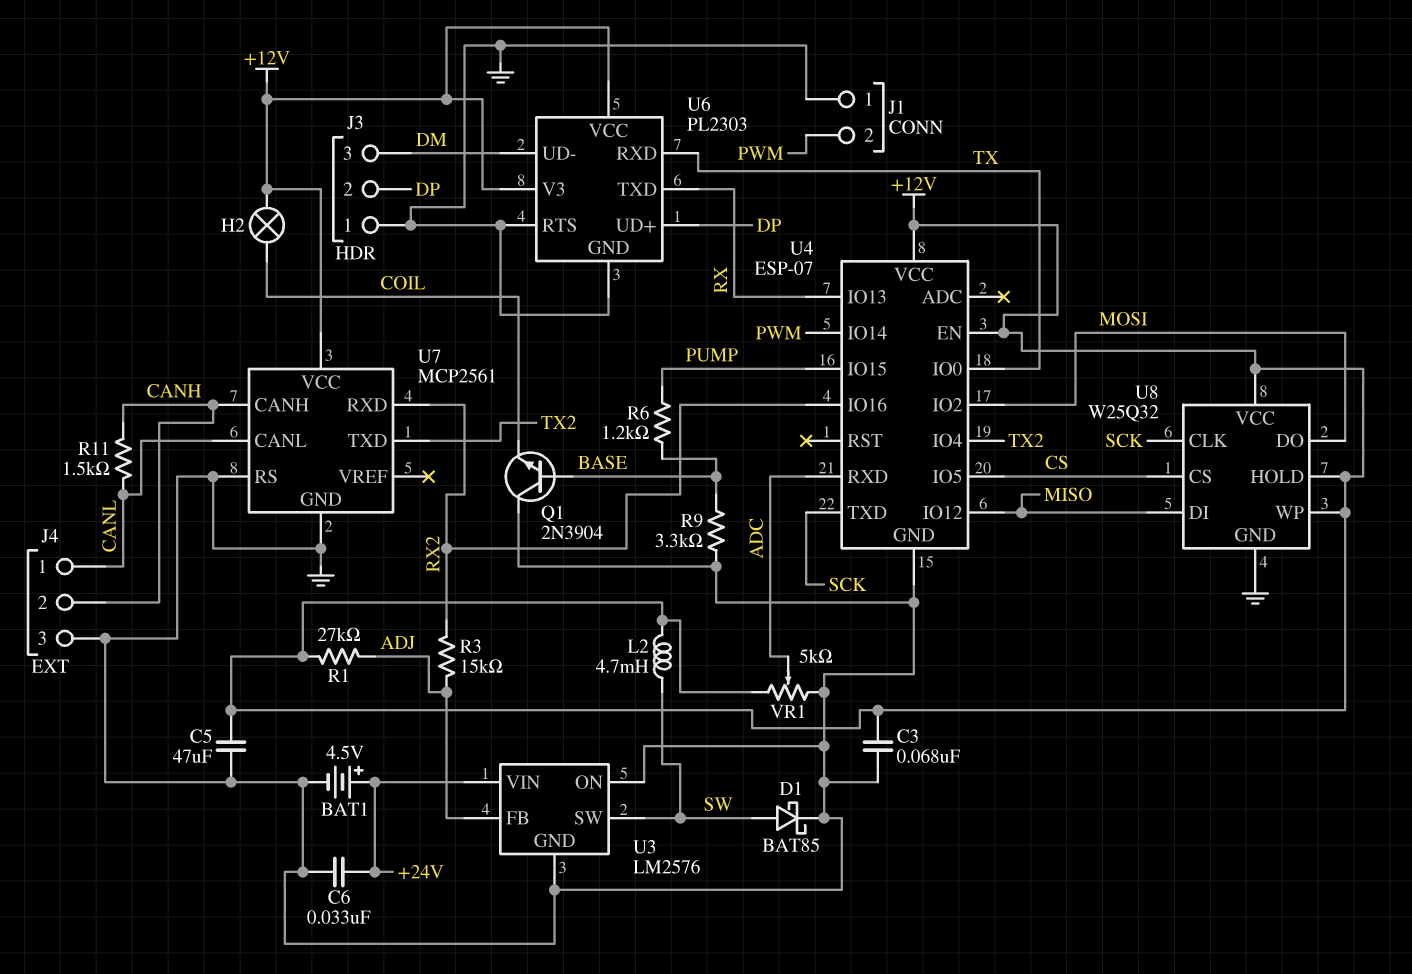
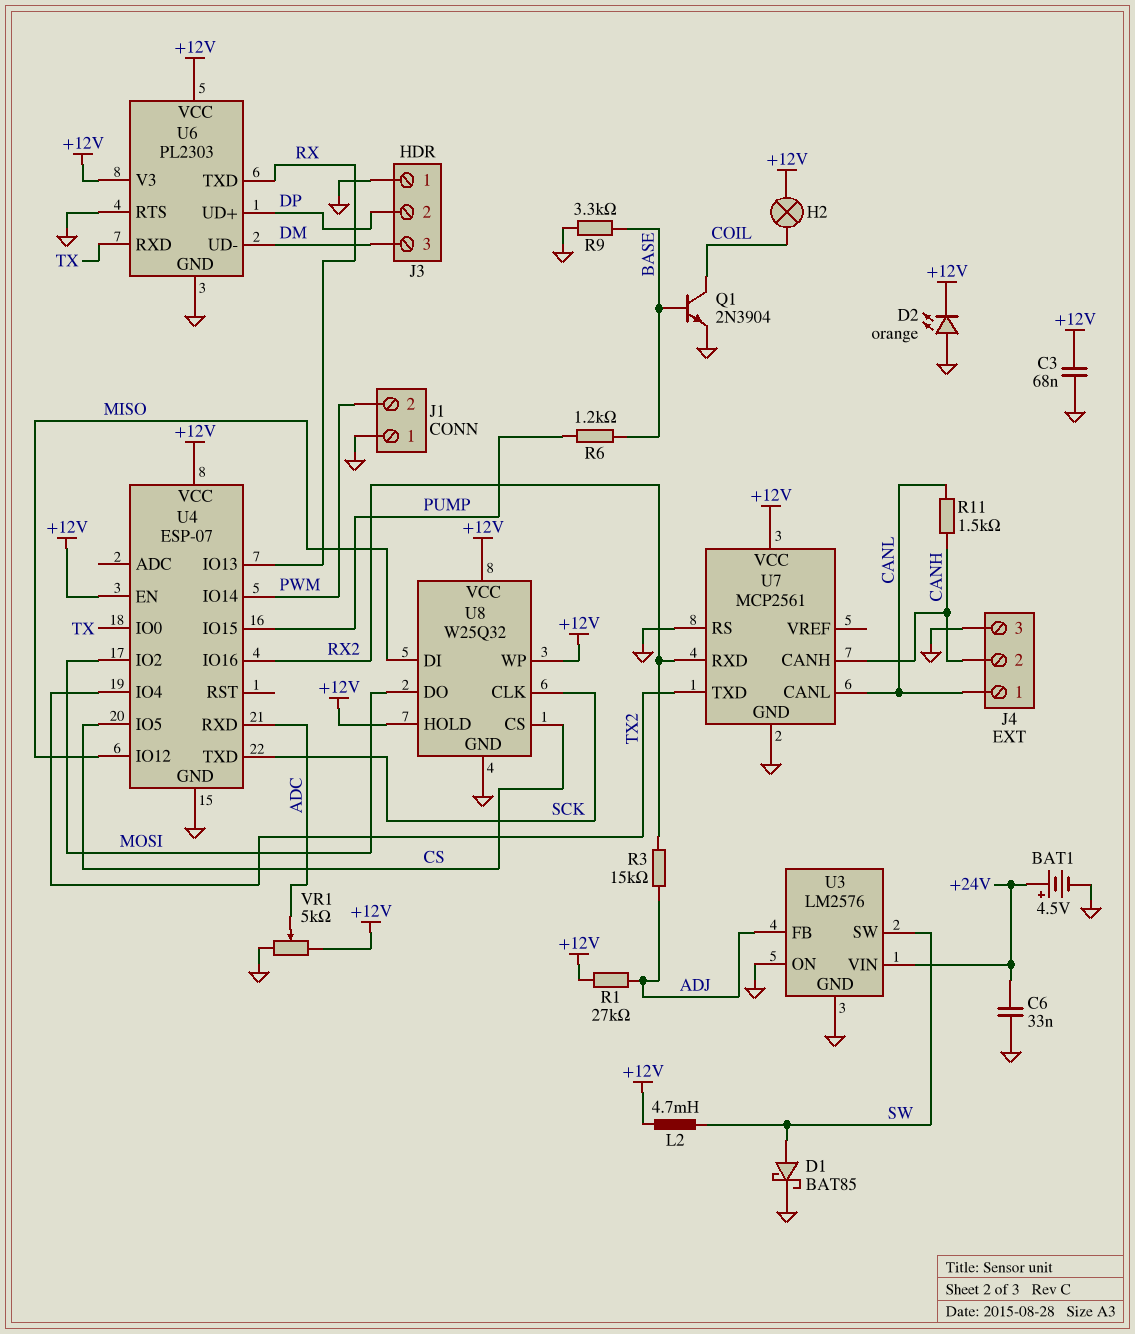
C5: 47uF (+12V, GND) -> none
D2: none -> LED orange (A GND, K +12V)
Q1: NPN 2N3904 (B BASE, C GND, E COIL) -> NPN 2N3904 (B BASE, C COIL, E GND)

